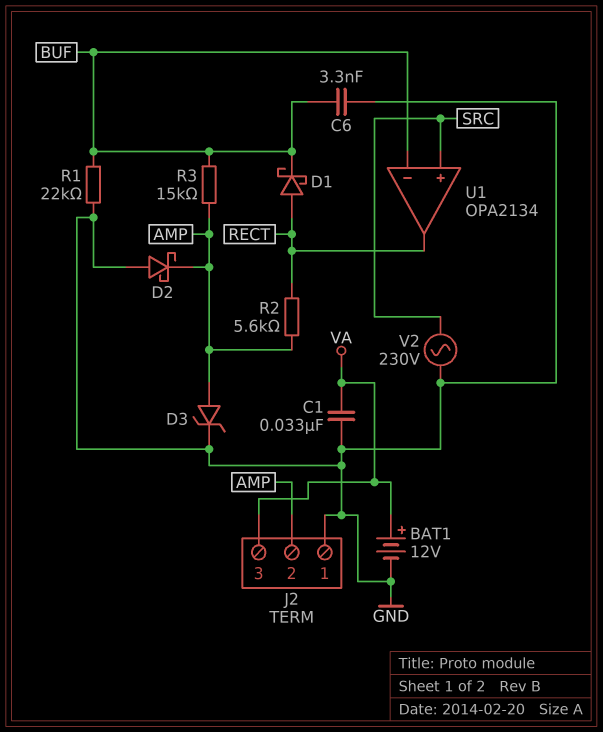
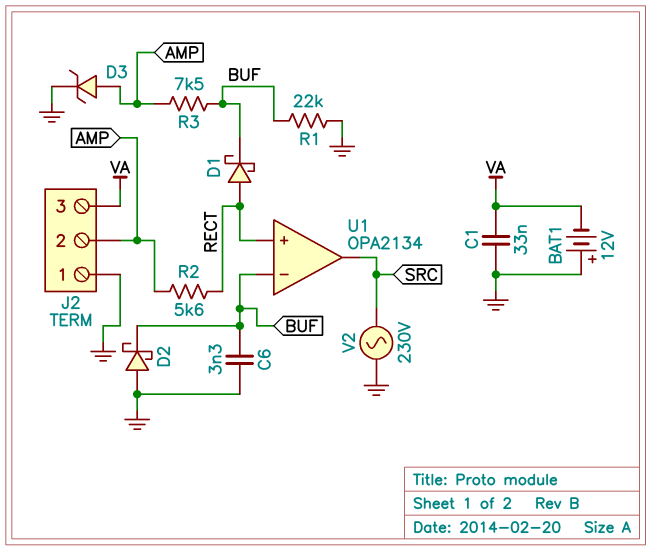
BAT1: 12V (plus VA, minus GND) -> 12V (plus GND, minus VA)
D2: schottky (A GND, K AMP) -> schottky (A GND, K BUF)
R3: 15k (AMP, BUF) -> 7.5k (AMP, BUF)
U1 pin in+: SRC -> RECT
U1 pin out: RECT -> SRC

